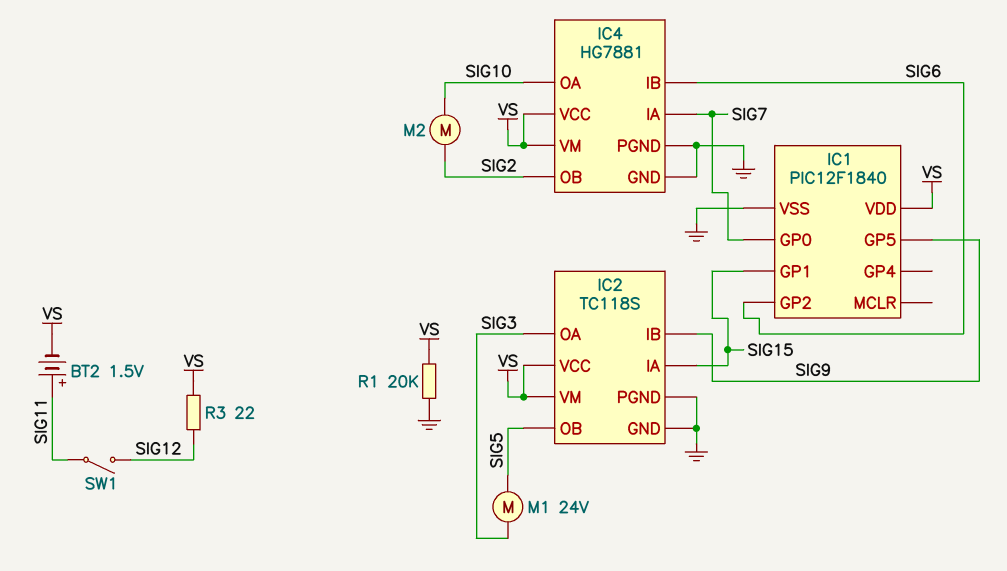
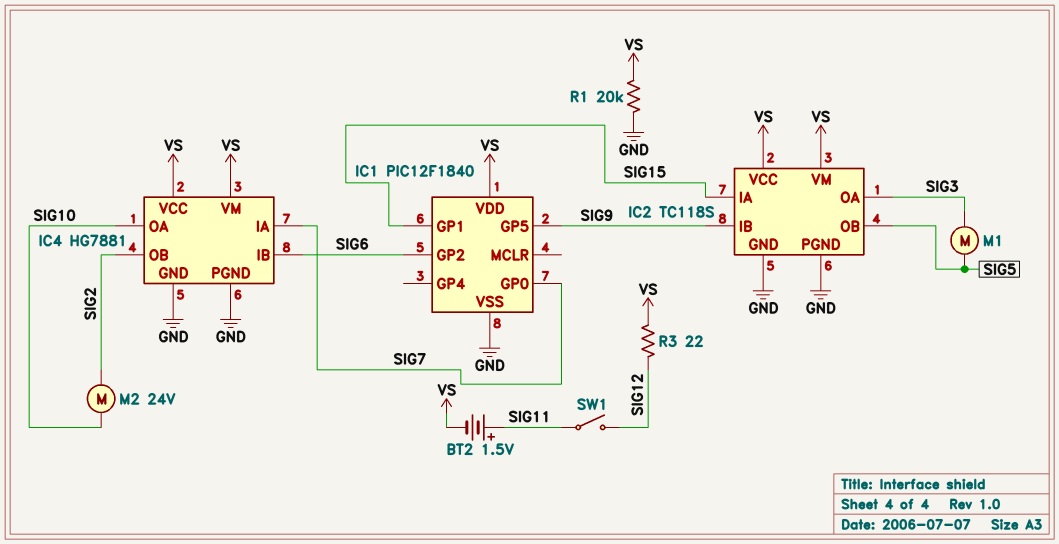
M1: motor 24V (SIG3, SIG5) -> motor (SIG3, SIG5)
M2: motor (SIG2, SIG10) -> motor 24V (SIG2, SIG10)

